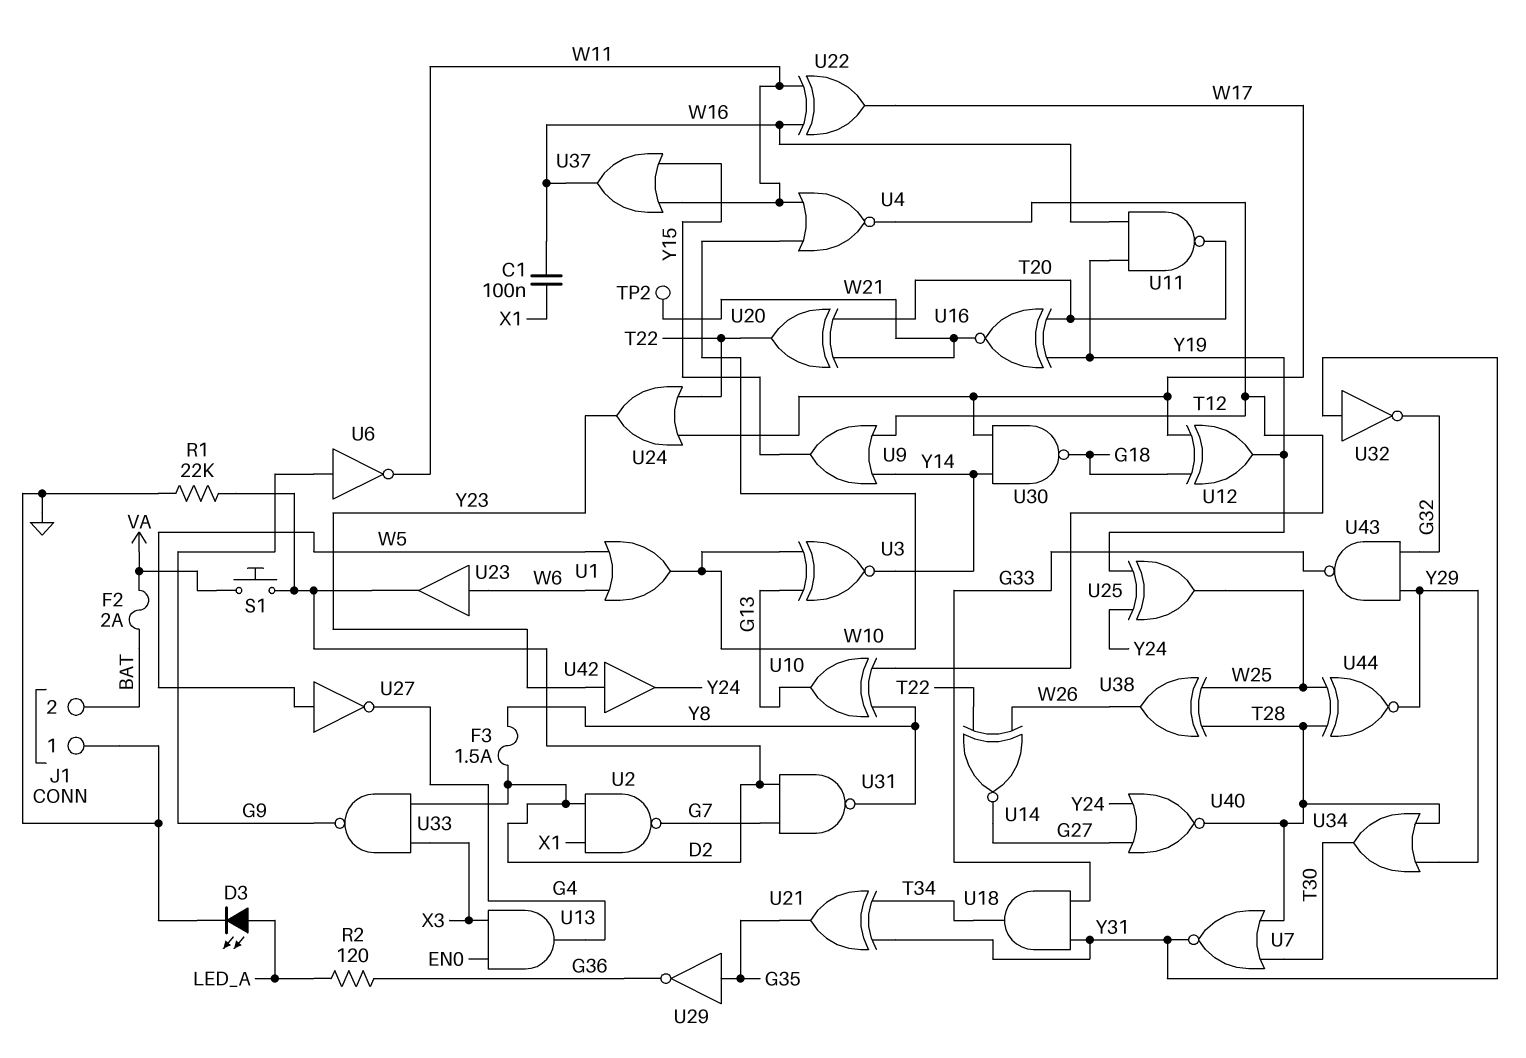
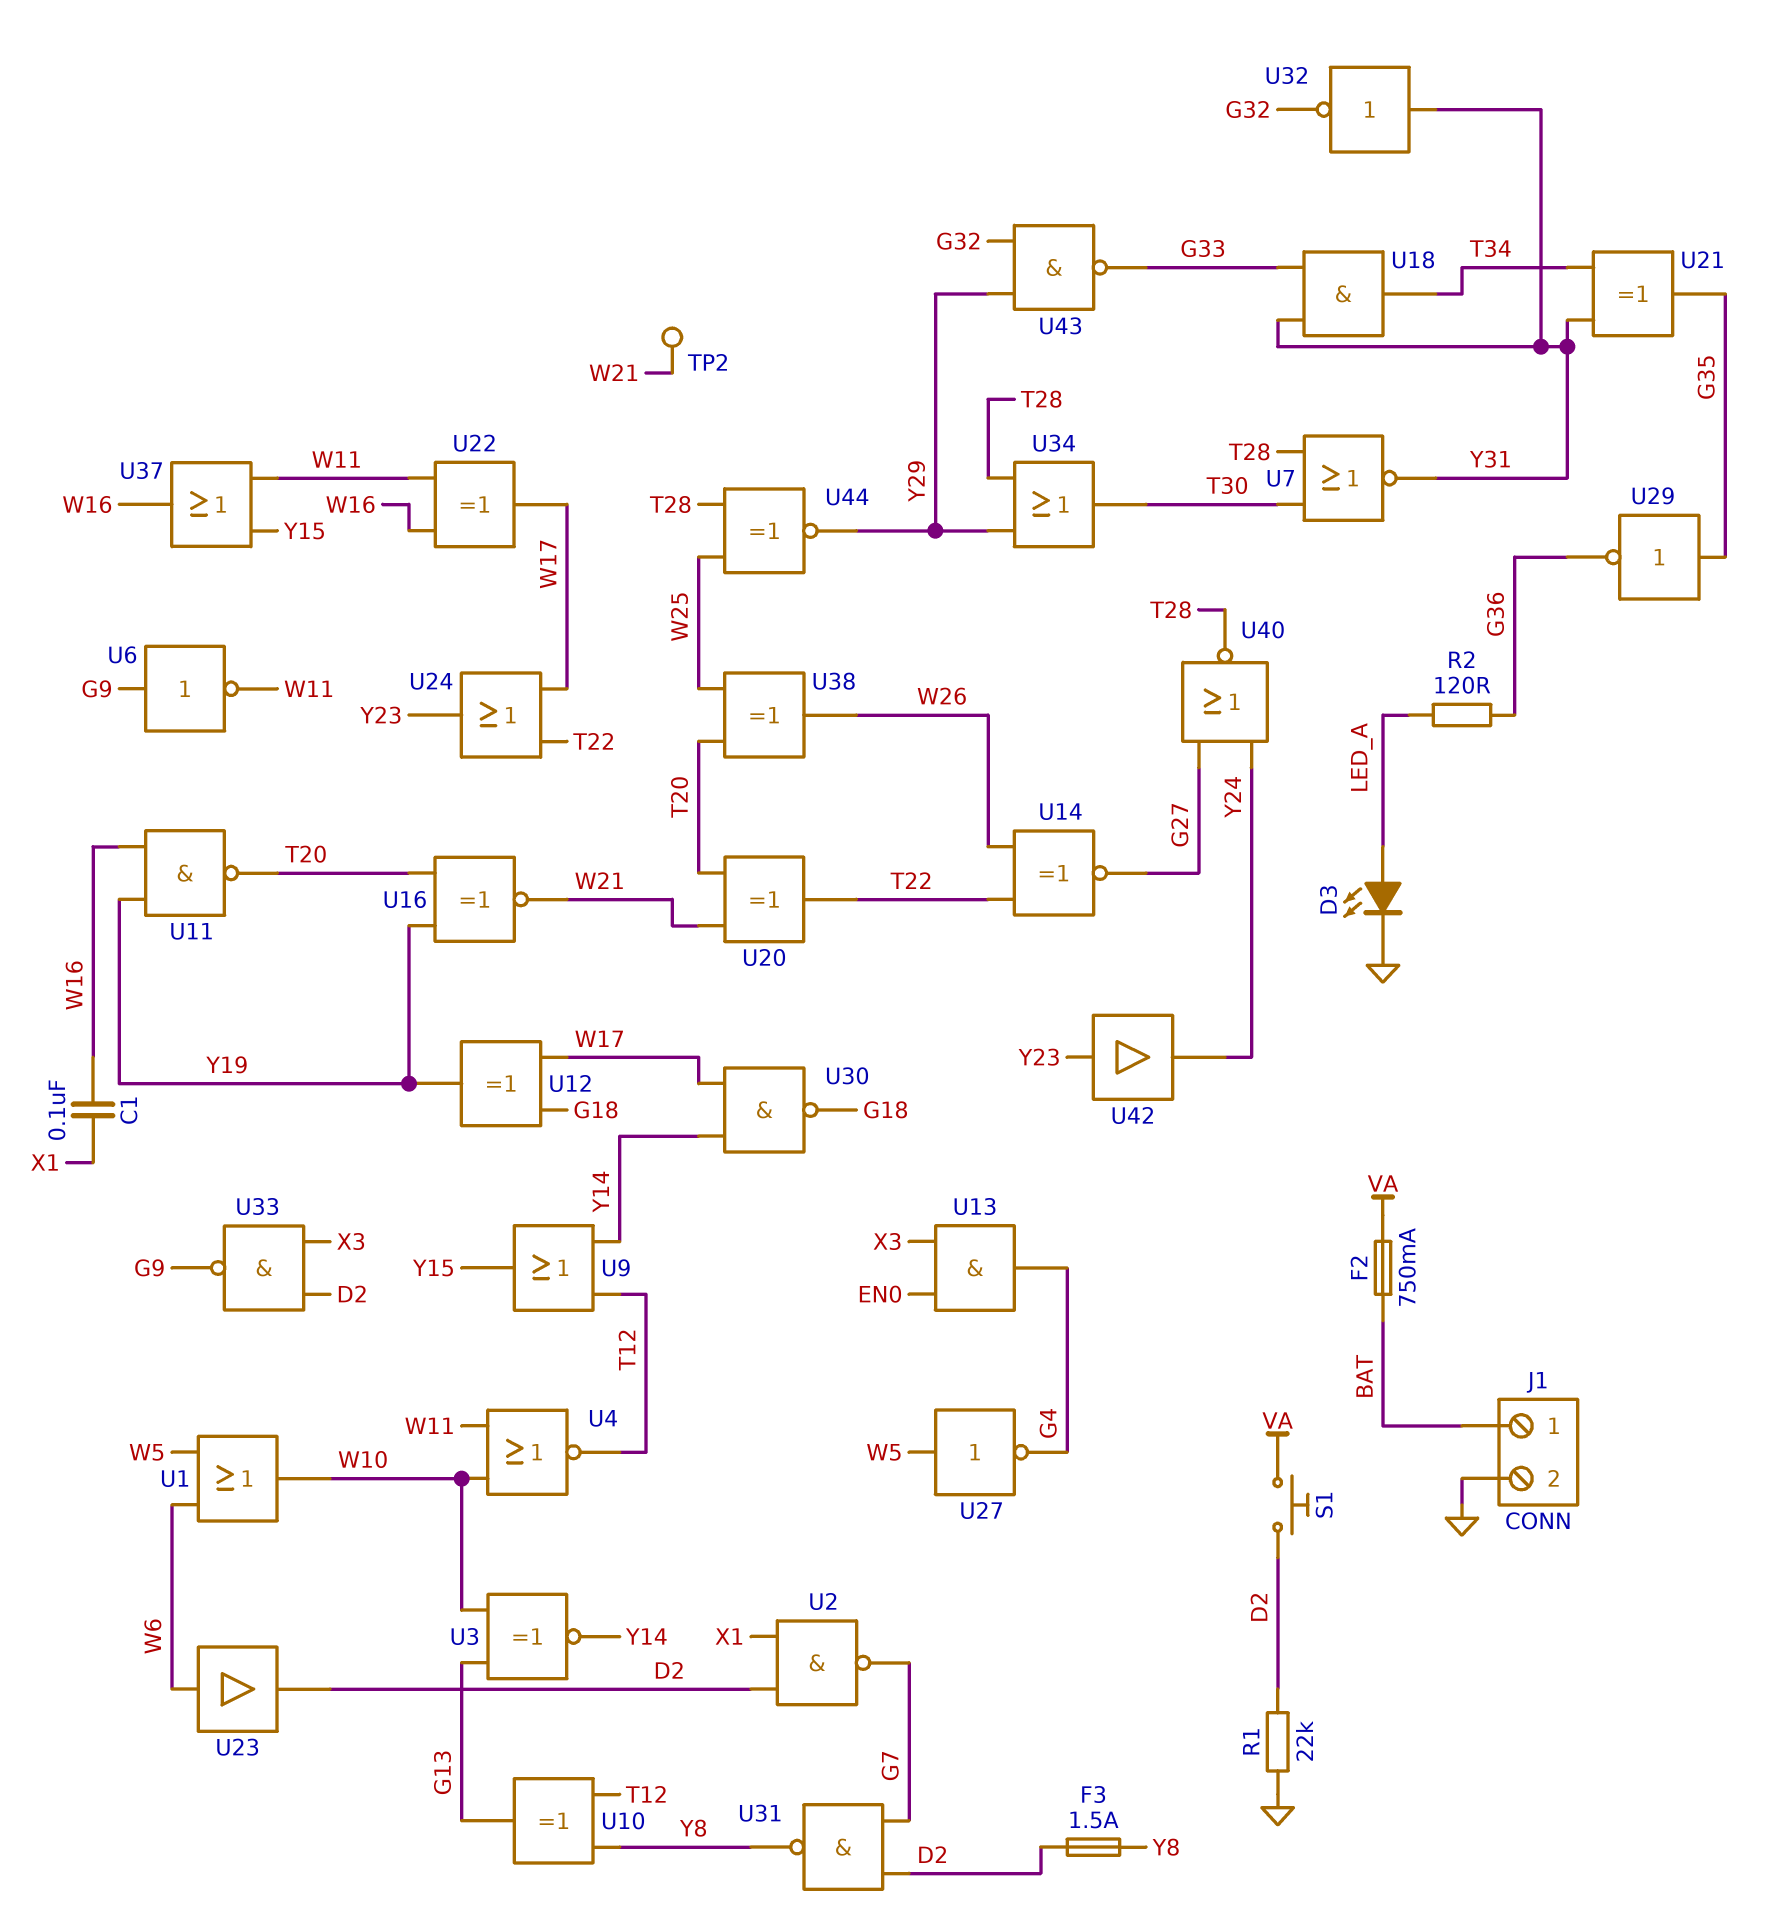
F2: 2A (BAT, VA) -> 750mA (BAT, VA)
J1 pin 1: GND -> BAT
J1 pin 2: BAT -> GND
U25: XOR (in Y19, in Y24, out W25) -> none
U38: XOR (in T28, in W25, out W26) -> XOR (in T20, in W25, out W26)

